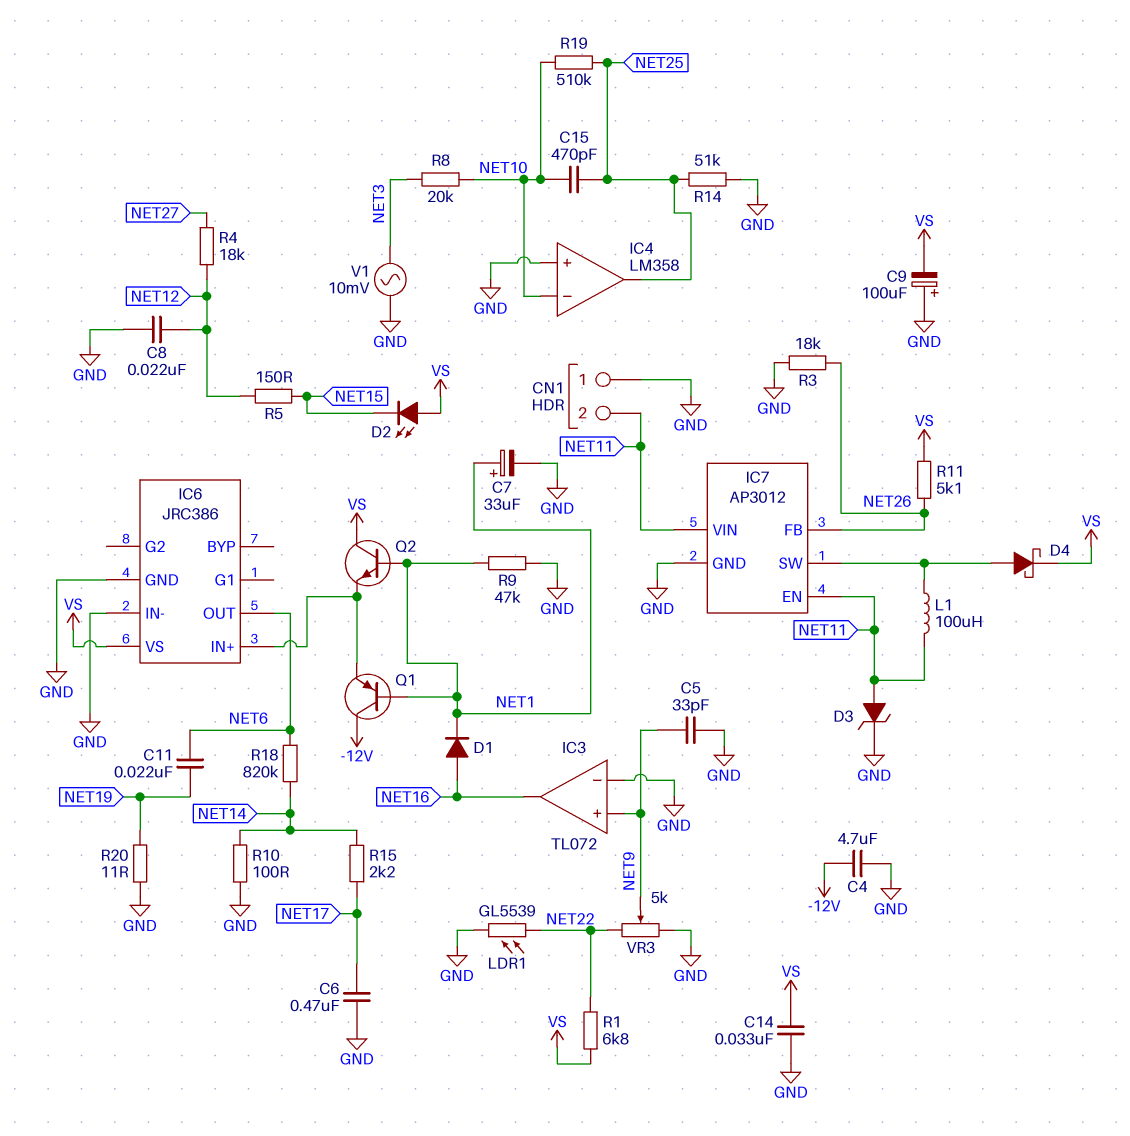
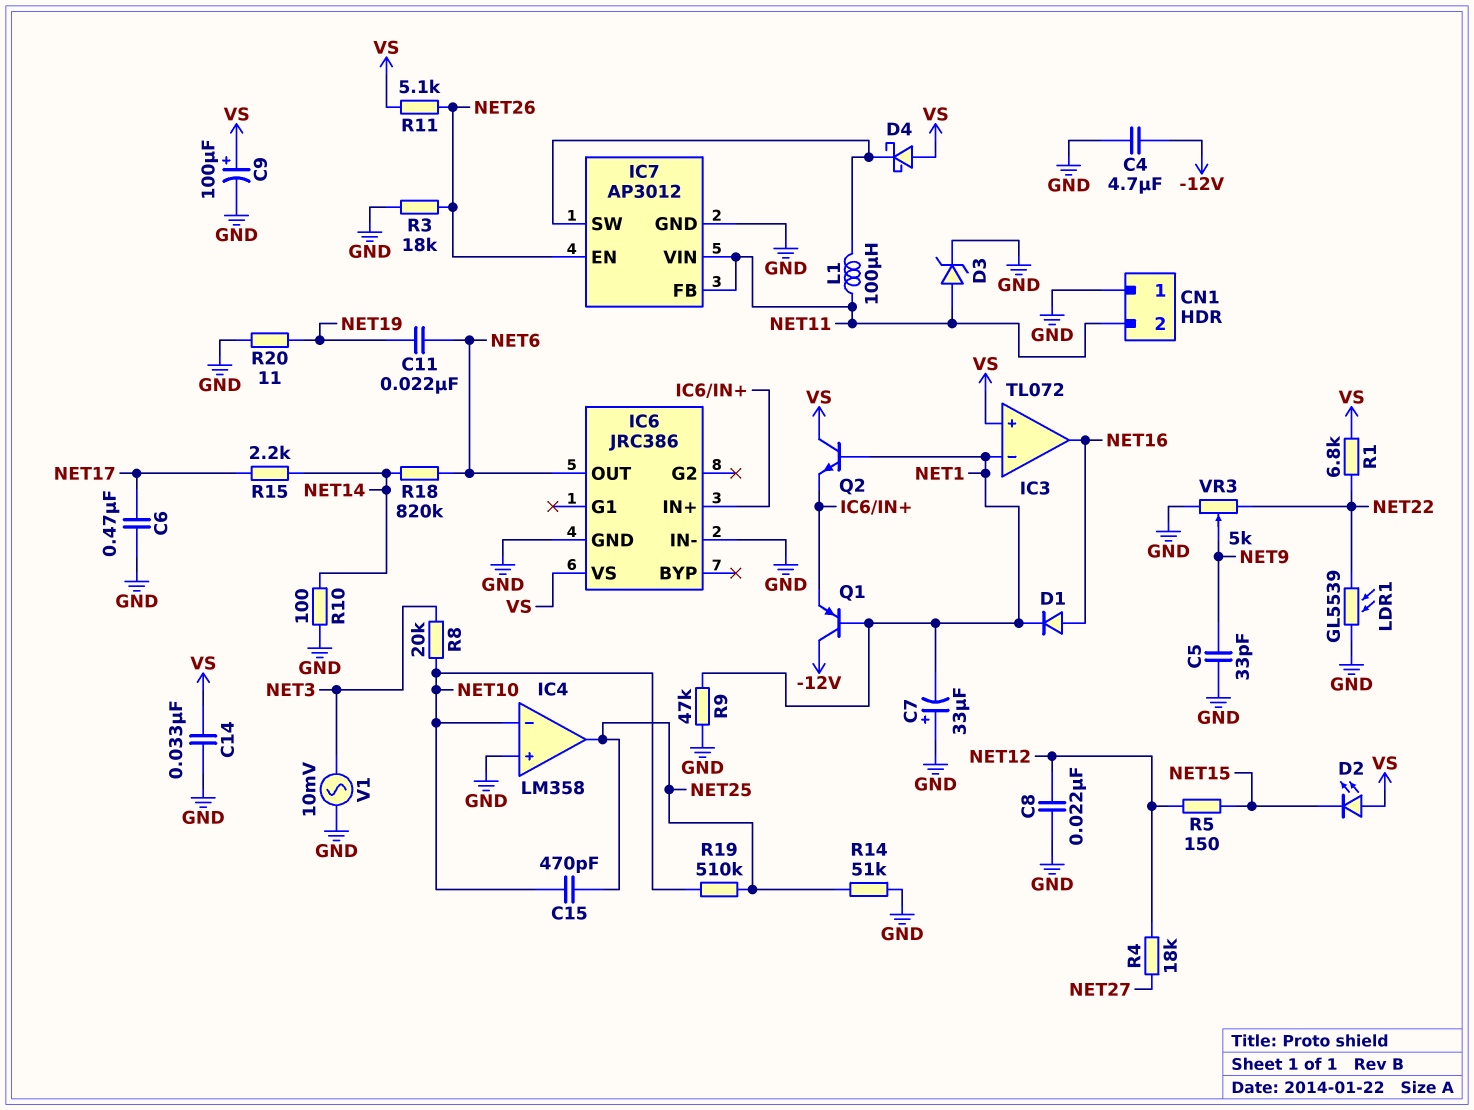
C7: 33uF (plus NET1, minus GND) -> 33uF (plus GND, minus NET1)
C9: 100uF (plus GND, minus VS) -> 100uF (plus VS, minus GND)
D4: schottky (A IC7/SW, K VS) -> schottky (A VS, K IC7/SW)
IC3 pin in+: NET9 -> VS
IC3 pin in-: GND -> NET1
IC7 pin EN: NET11 -> NET26
IC7 pin FB: NET26 -> NET11

